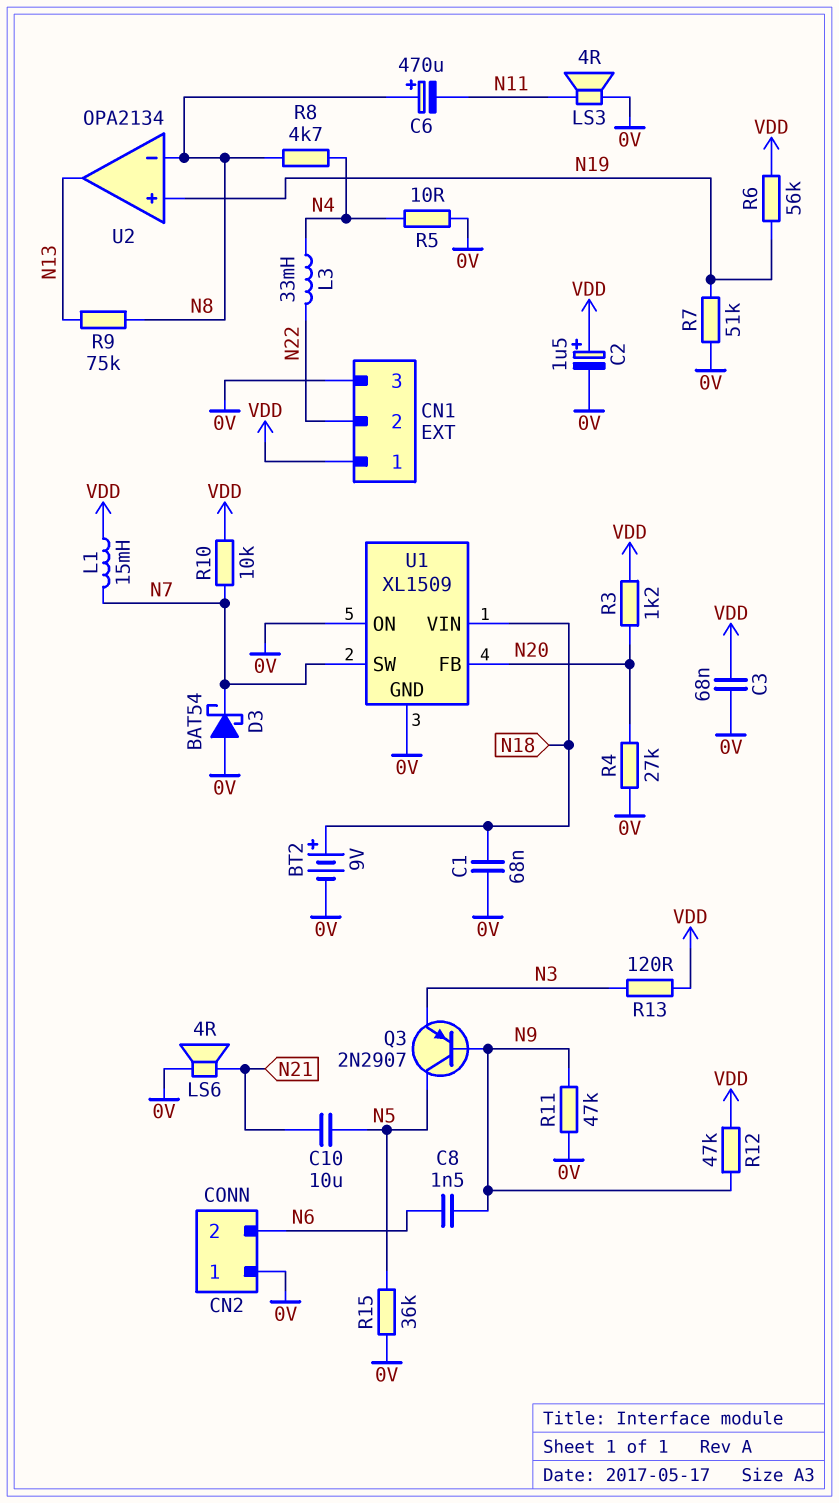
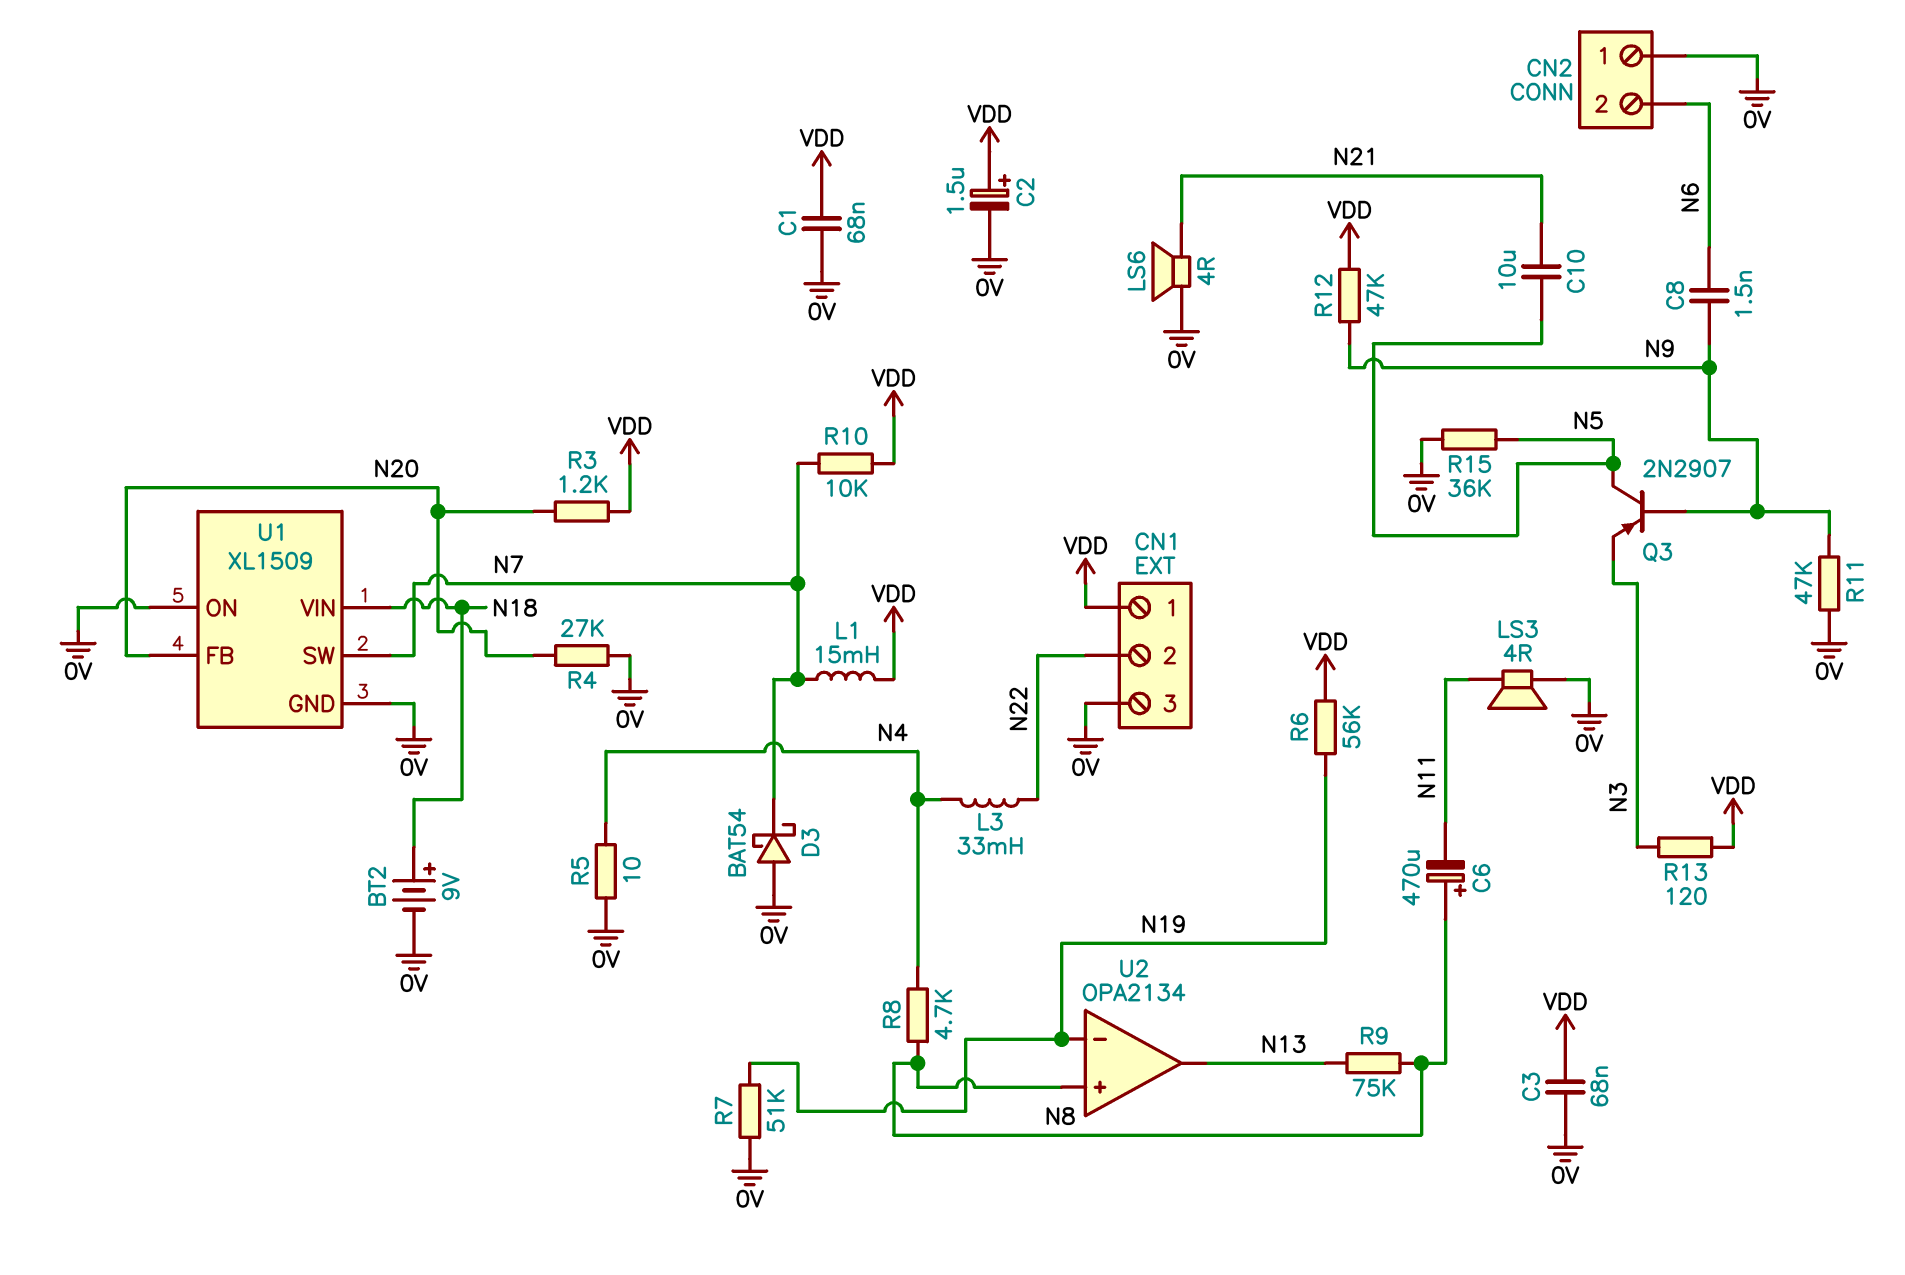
C1: 68nF (0V, N18) -> 68nF (0V, VDD)
U2 pin in+: N19 -> N8
U2 pin in-: N8 -> N19

